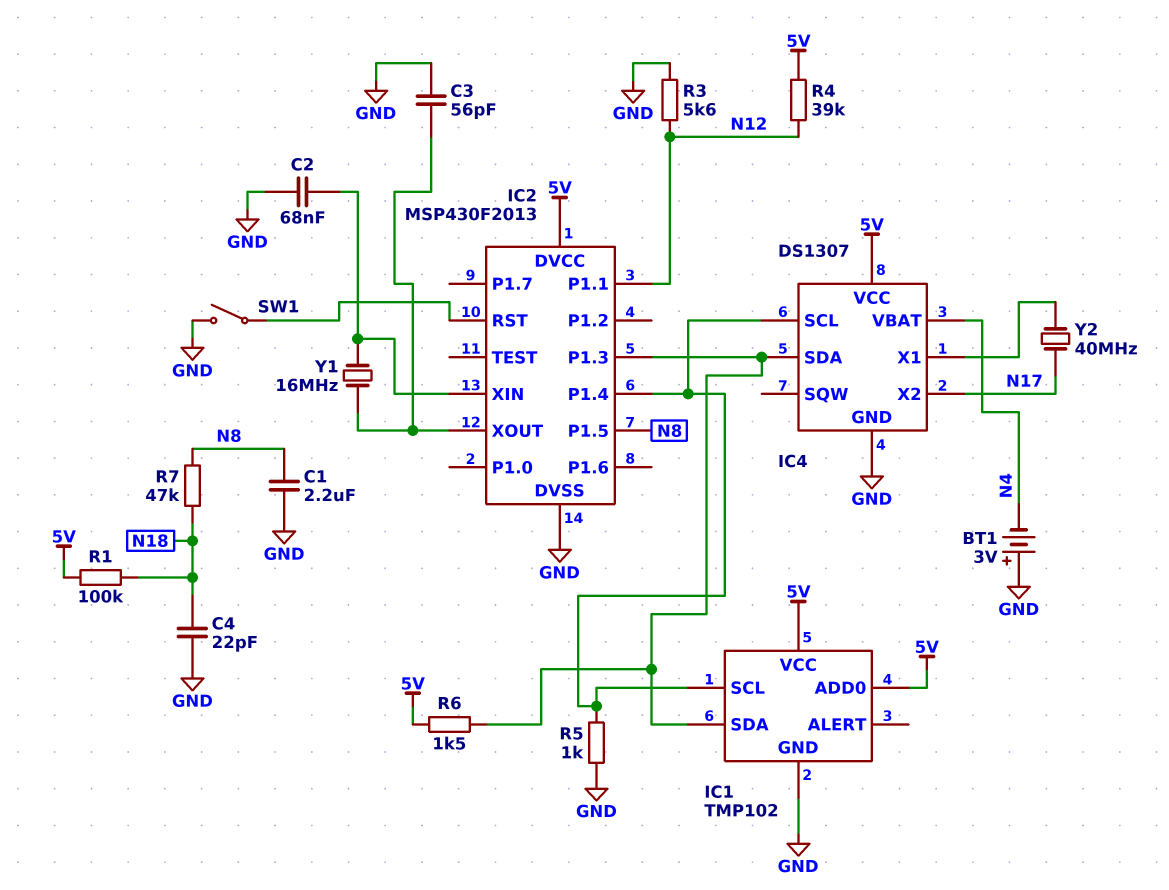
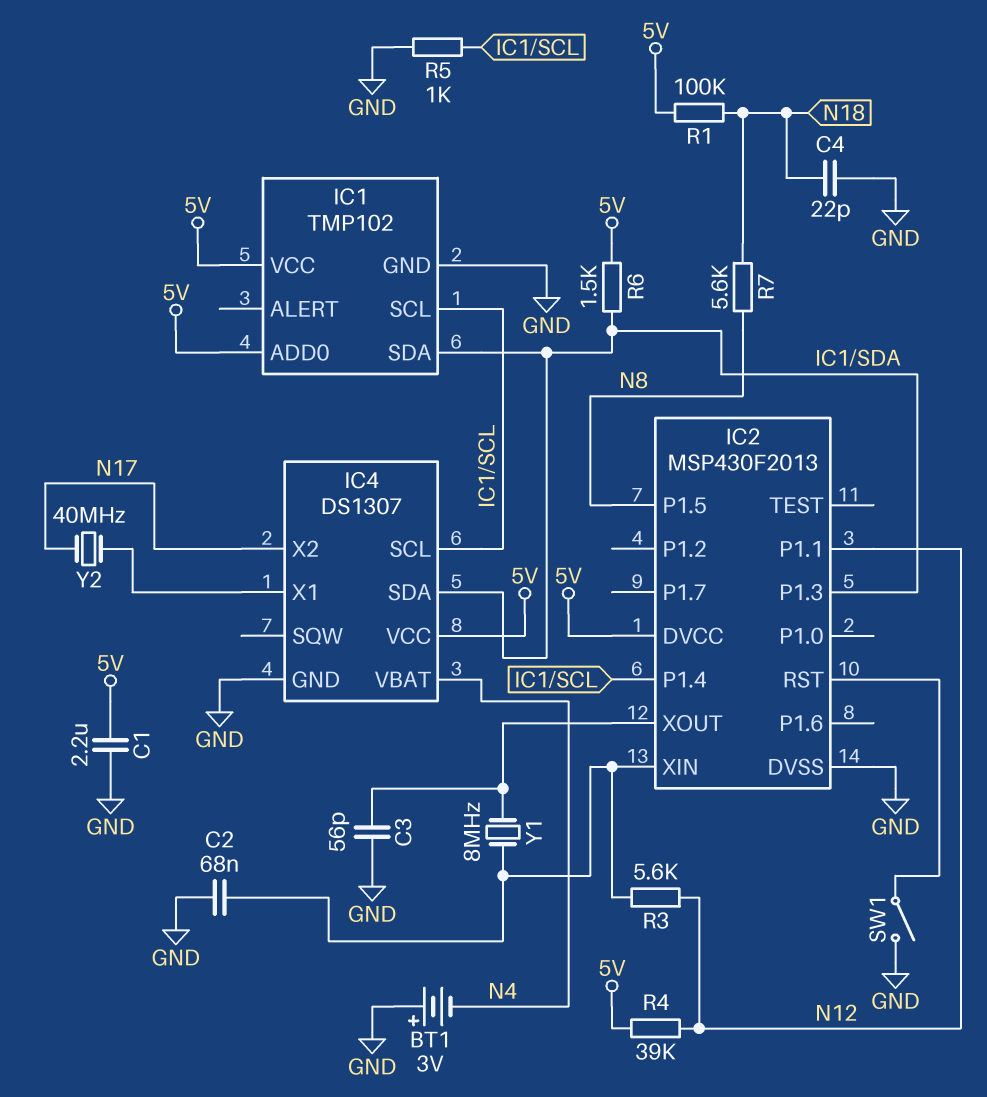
C1: 2.2uF (GND, N8) -> 2.2uF (5V, GND)
R3: 5.6k (GND, N12) -> 5.6k (IC2/XIN, N12)
R7: 47k (N8, N18) -> 5.6k (N8, N18)
Y1: 16MHz (IC2/XIN, IC2/XOUT) -> 8MHz (IC2/XIN, IC2/XOUT)

